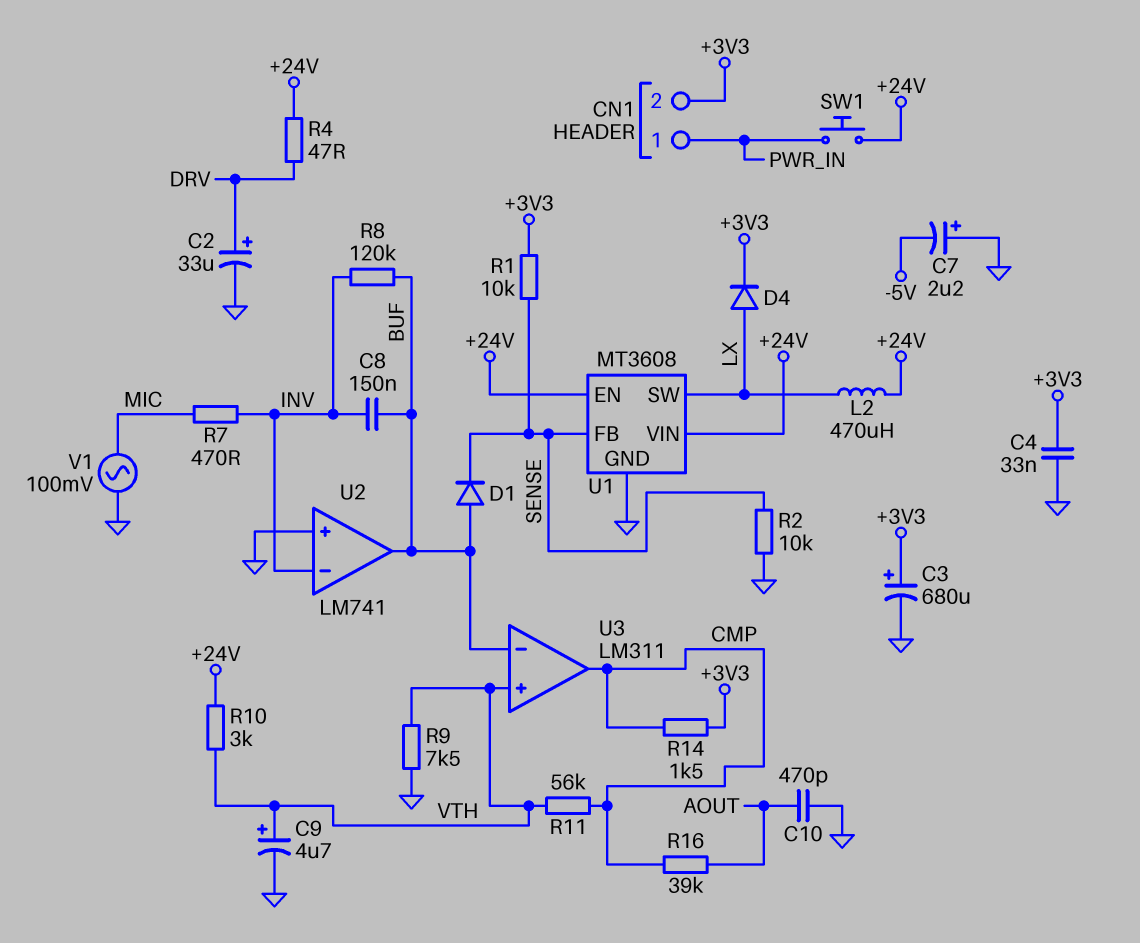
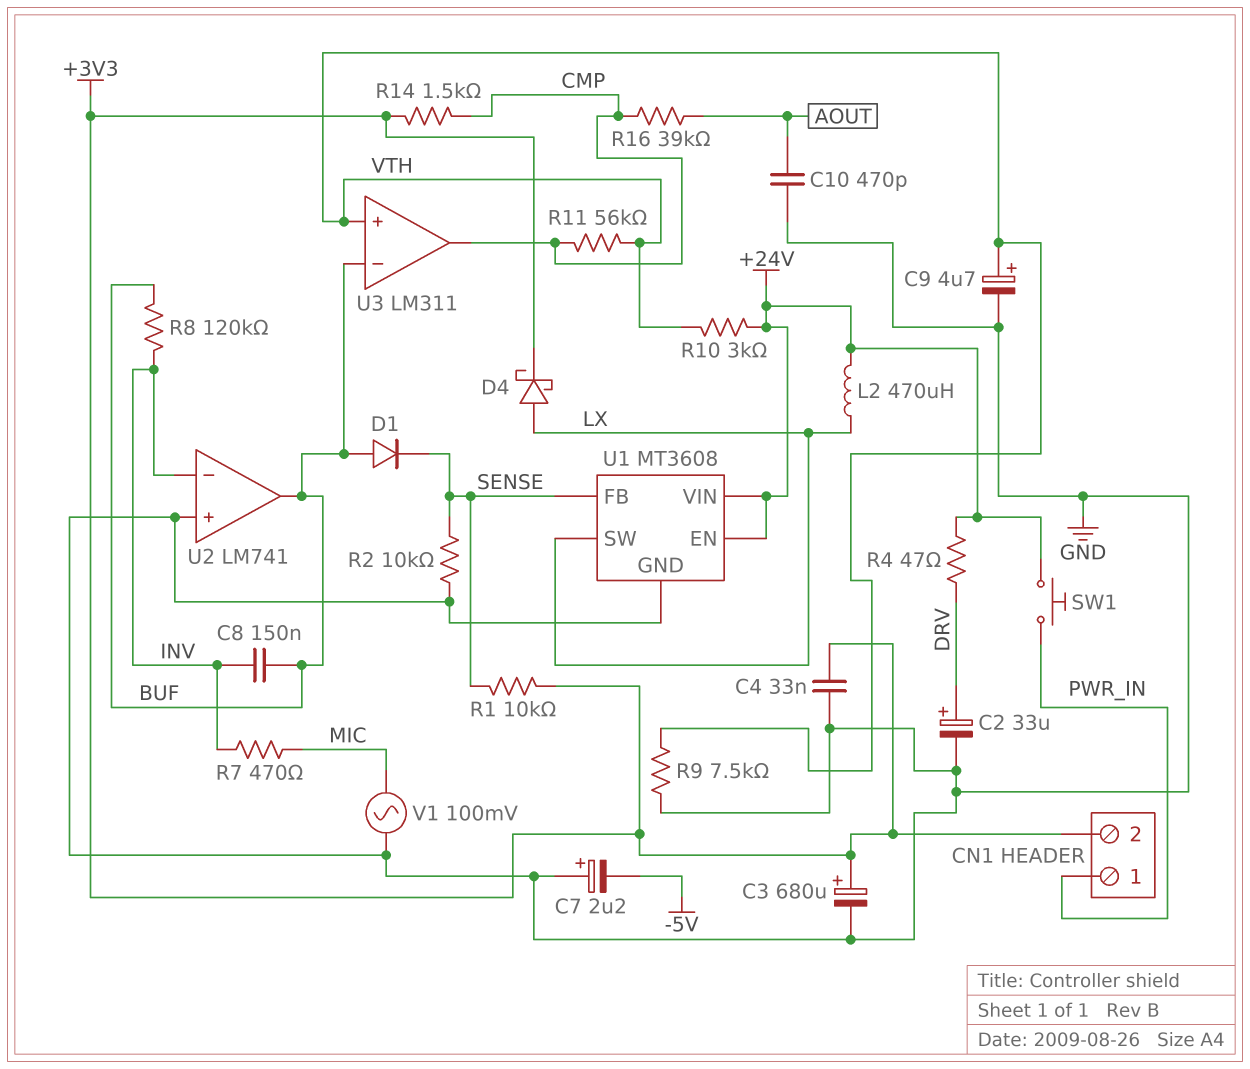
D4: diode (A LX, K +3V3) -> schottky (A LX, K +3V3)

